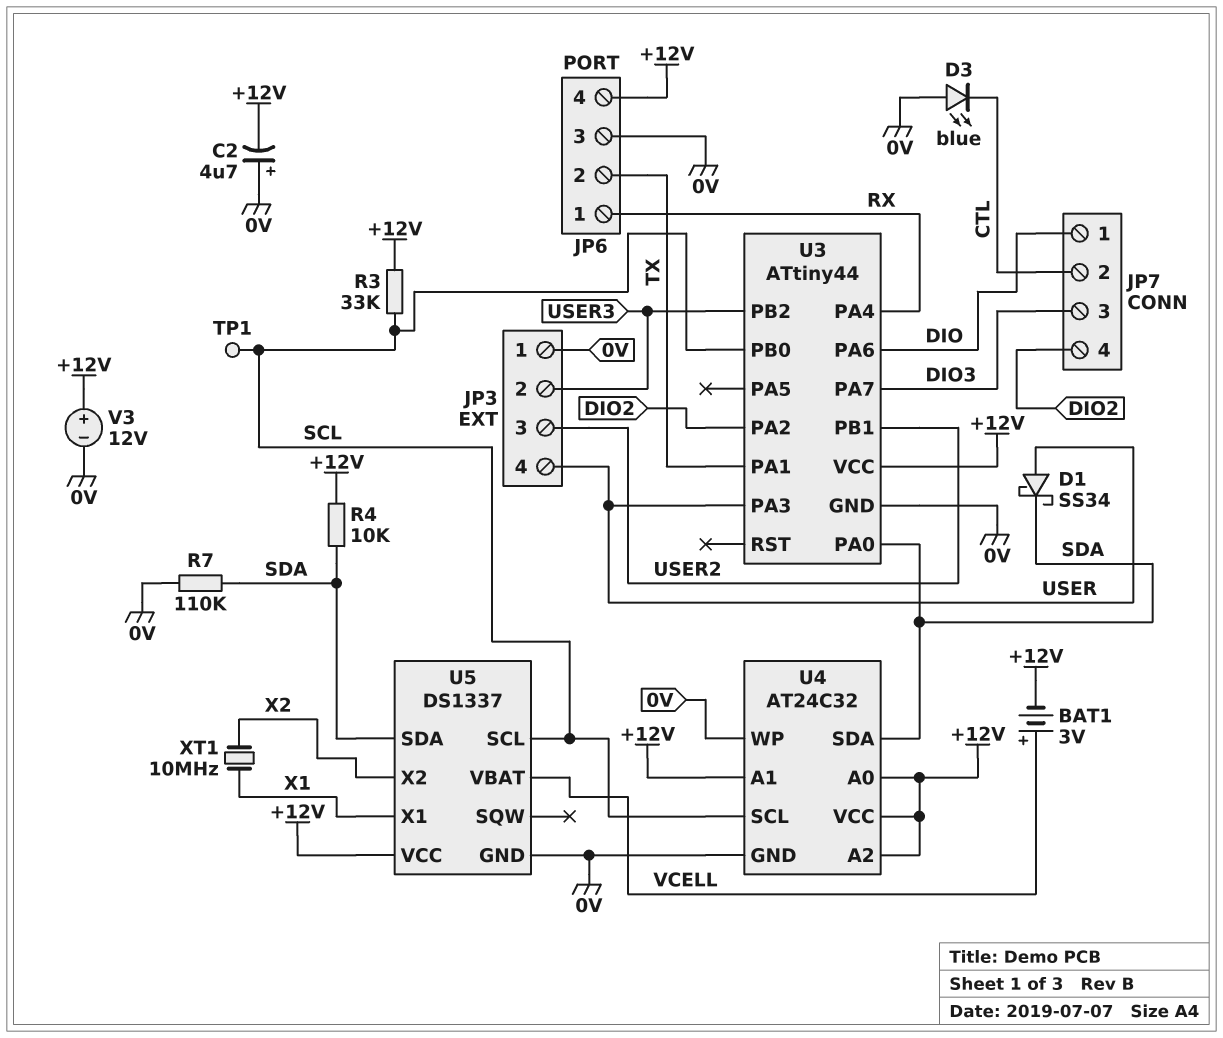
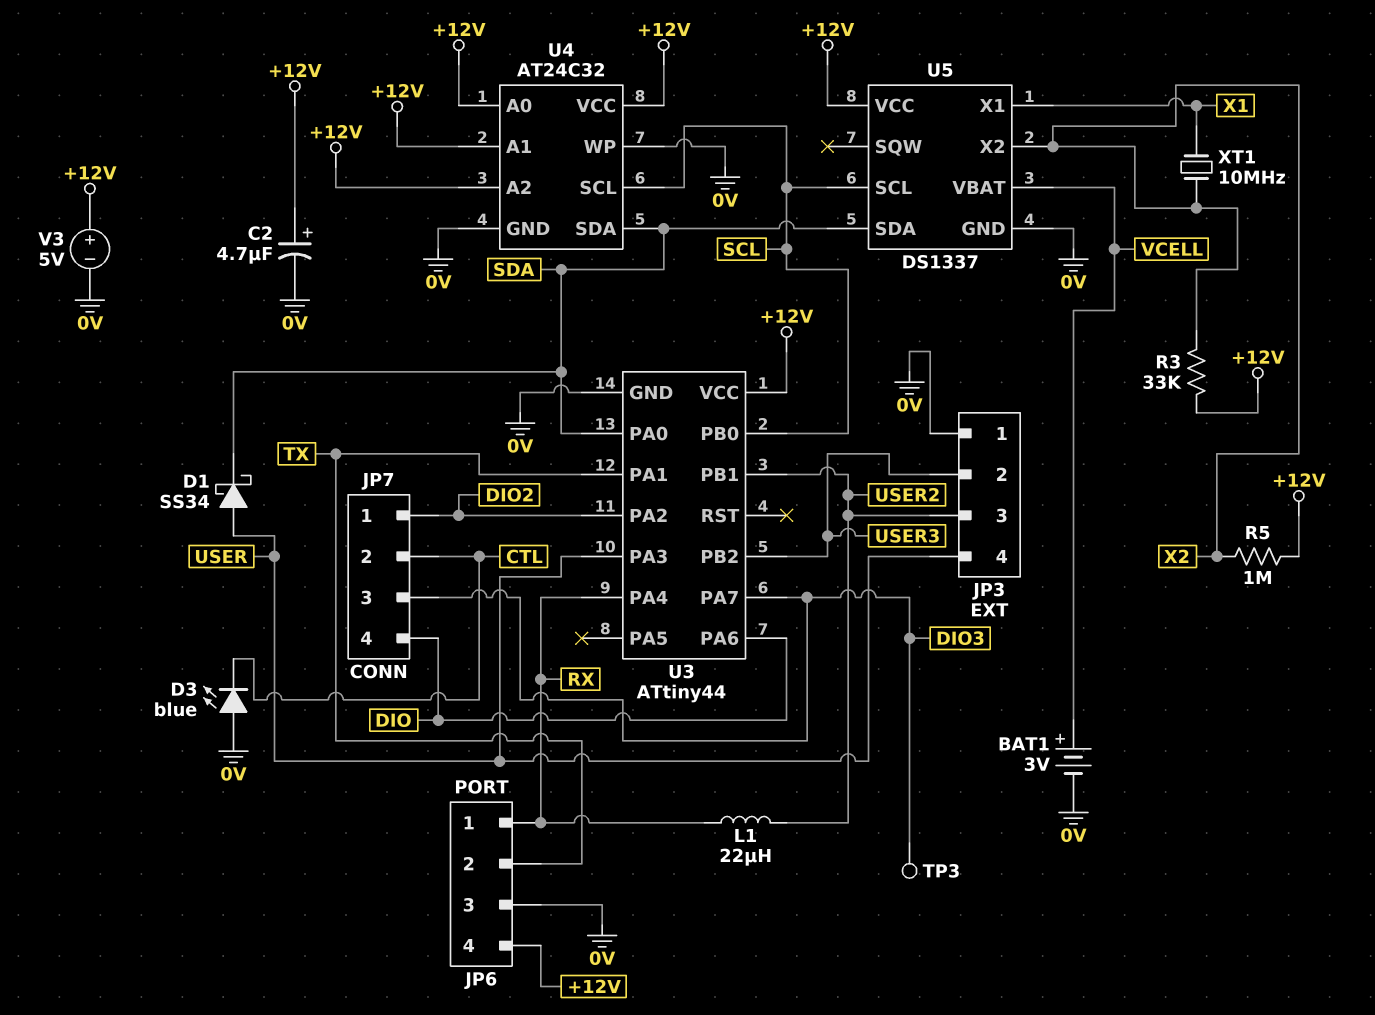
BAT1: 3V (plus VCELL, minus +12V) -> 3V (plus VCELL, minus 0V)
C2: 4.7uF (plus 0V, minus +12V) -> 4.7uF (plus +12V, minus 0V)
JP7 pin 1: DIO -> DIO2
JP7 pin 4: DIO2 -> DIO
L1: none -> 22uH (RX, USER2)
R3: 33k (+12V, SCL) -> 33k (+12V, X2)
R4: 10k (+12V, SDA) -> none
R5: none -> 1M (+12V, X2)
R7: 110k (0V, SDA) -> none
TP1: test point (SCL) -> none
TP3: none -> test point (DIO3)
V3: 12V (plus +12V, minus 0V) -> 5V (plus +12V, minus 0V)

